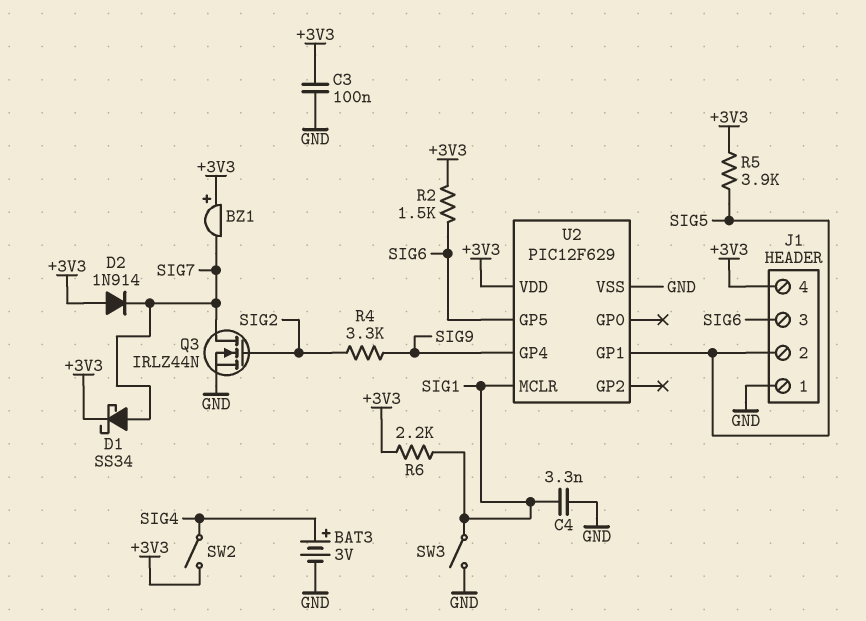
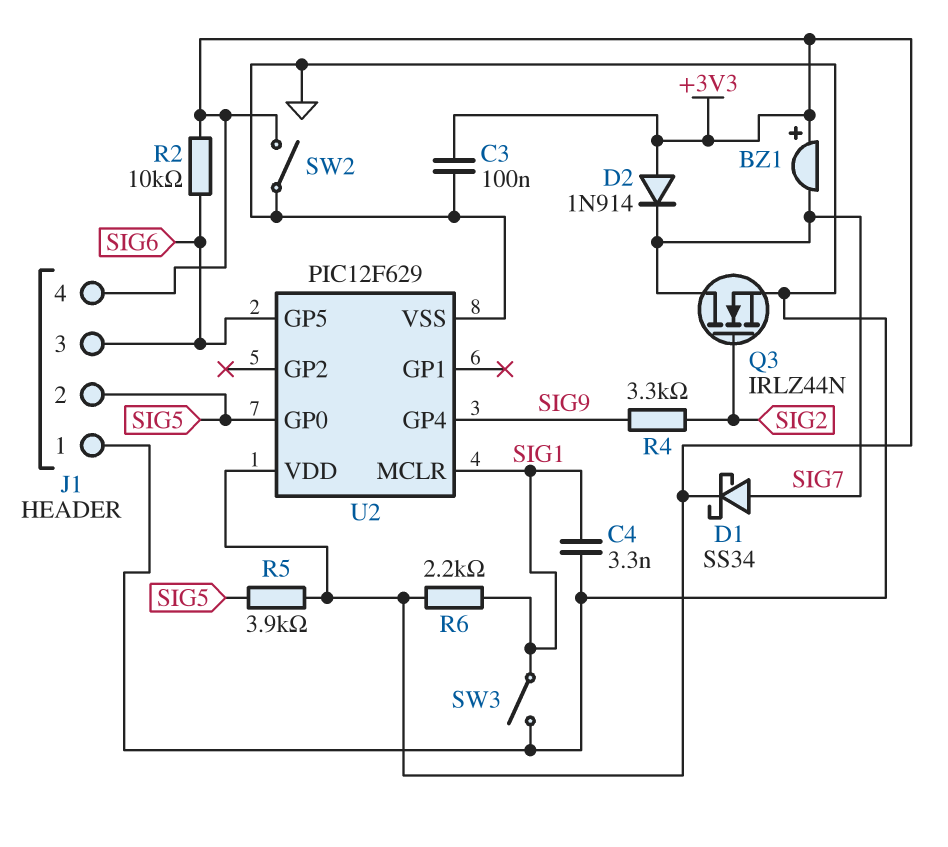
BAT3: 3V (plus SIG4, minus GND) -> none
R2: 1.5k (+3V3, SIG6) -> 10k (+3V3, SIG6)
SW2: switch (+3V3, SIG4) -> switch (+3V3, GND)
U2 pin GP0: none -> SIG5
U2 pin GP1: SIG5 -> none

